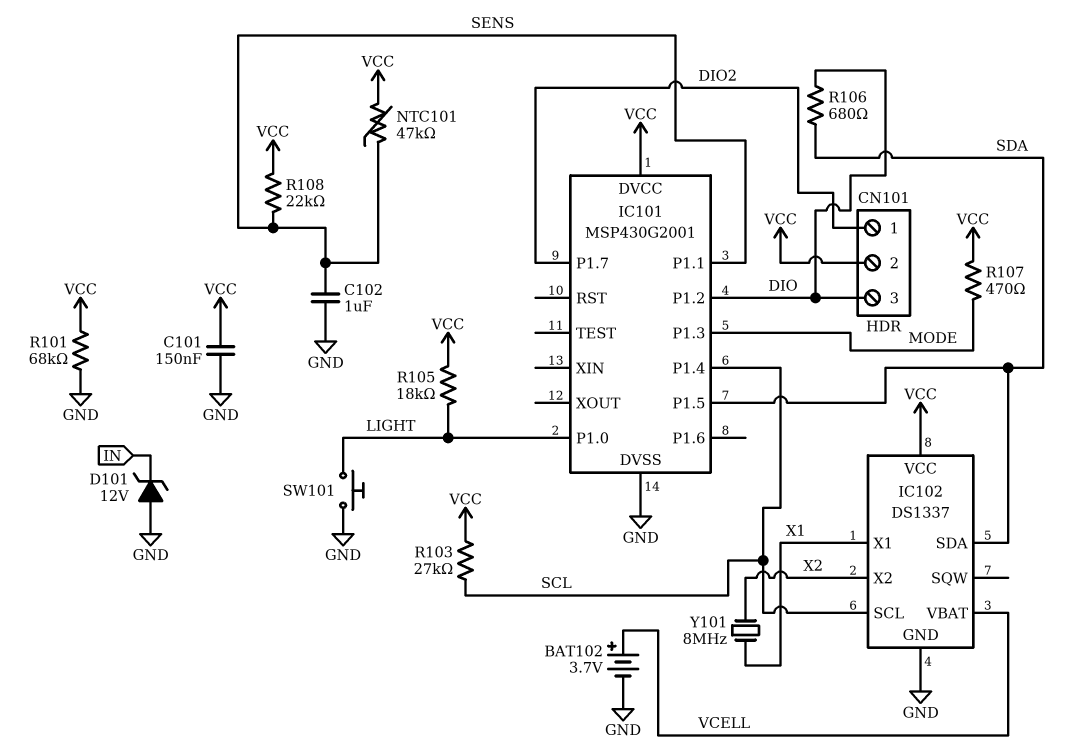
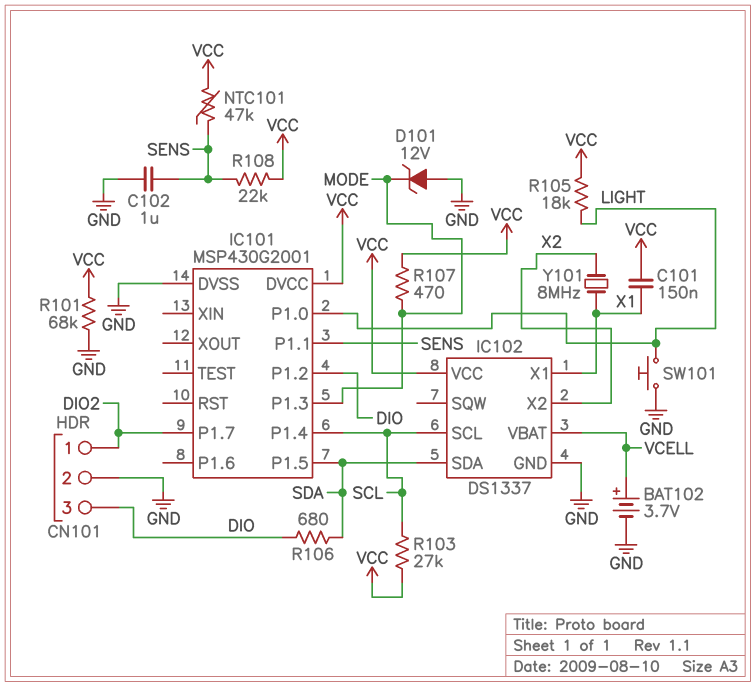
C101: 150nF (GND, VCC) -> 150nF (VCC, X1)
CN101 pin 2: VCC -> GND
D101: zener 12V (A GND, K IN) -> zener 12V (A GND, K MODE)

